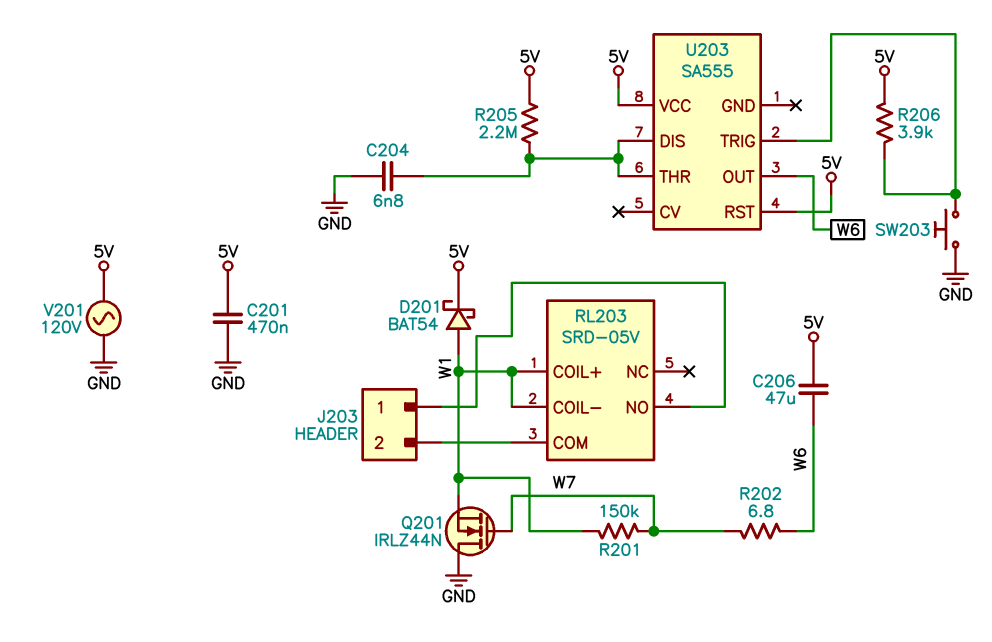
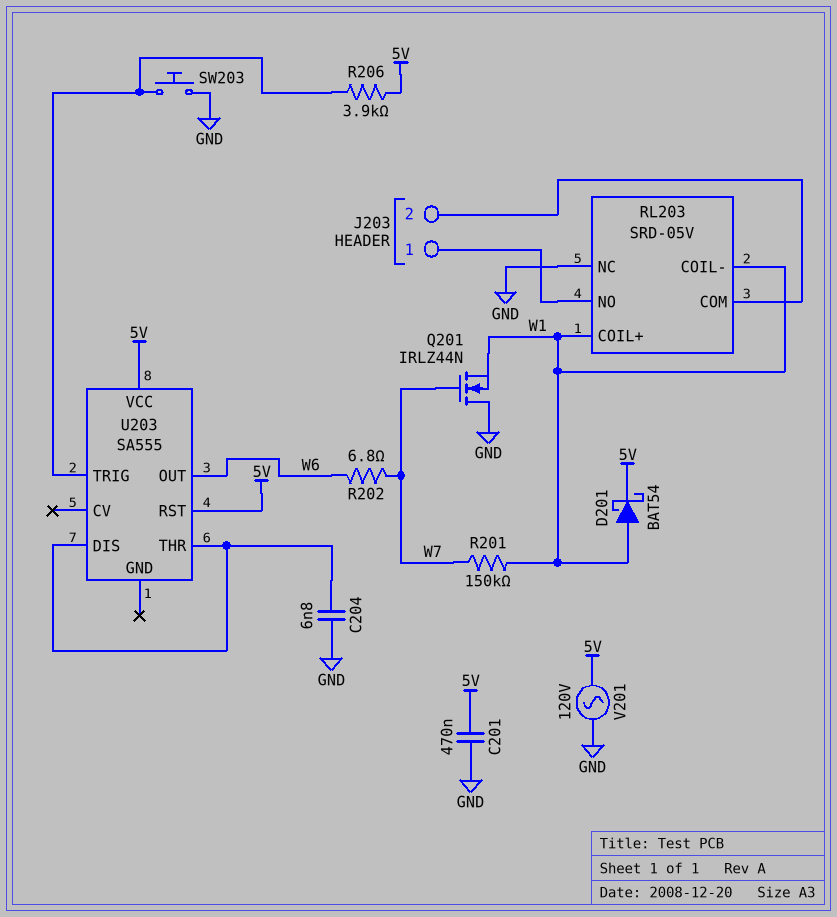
C206: 47uF (5V, W6) -> none
R205: 2.2M (5V, U203/DIS) -> none
RL203 pin NC: none -> GND

